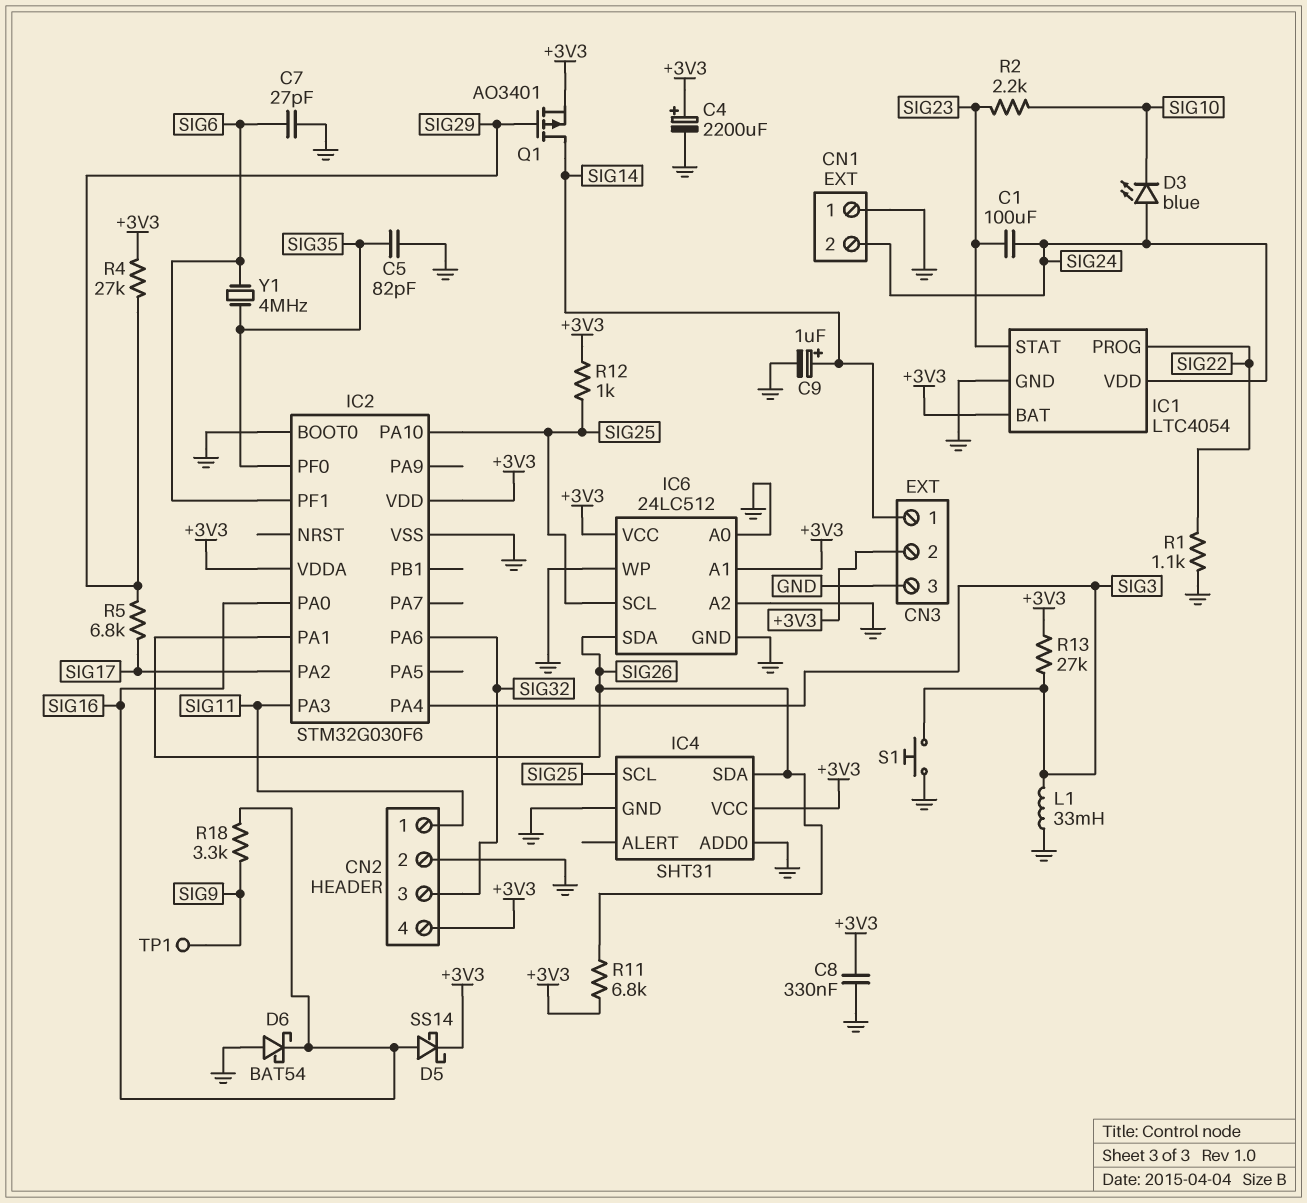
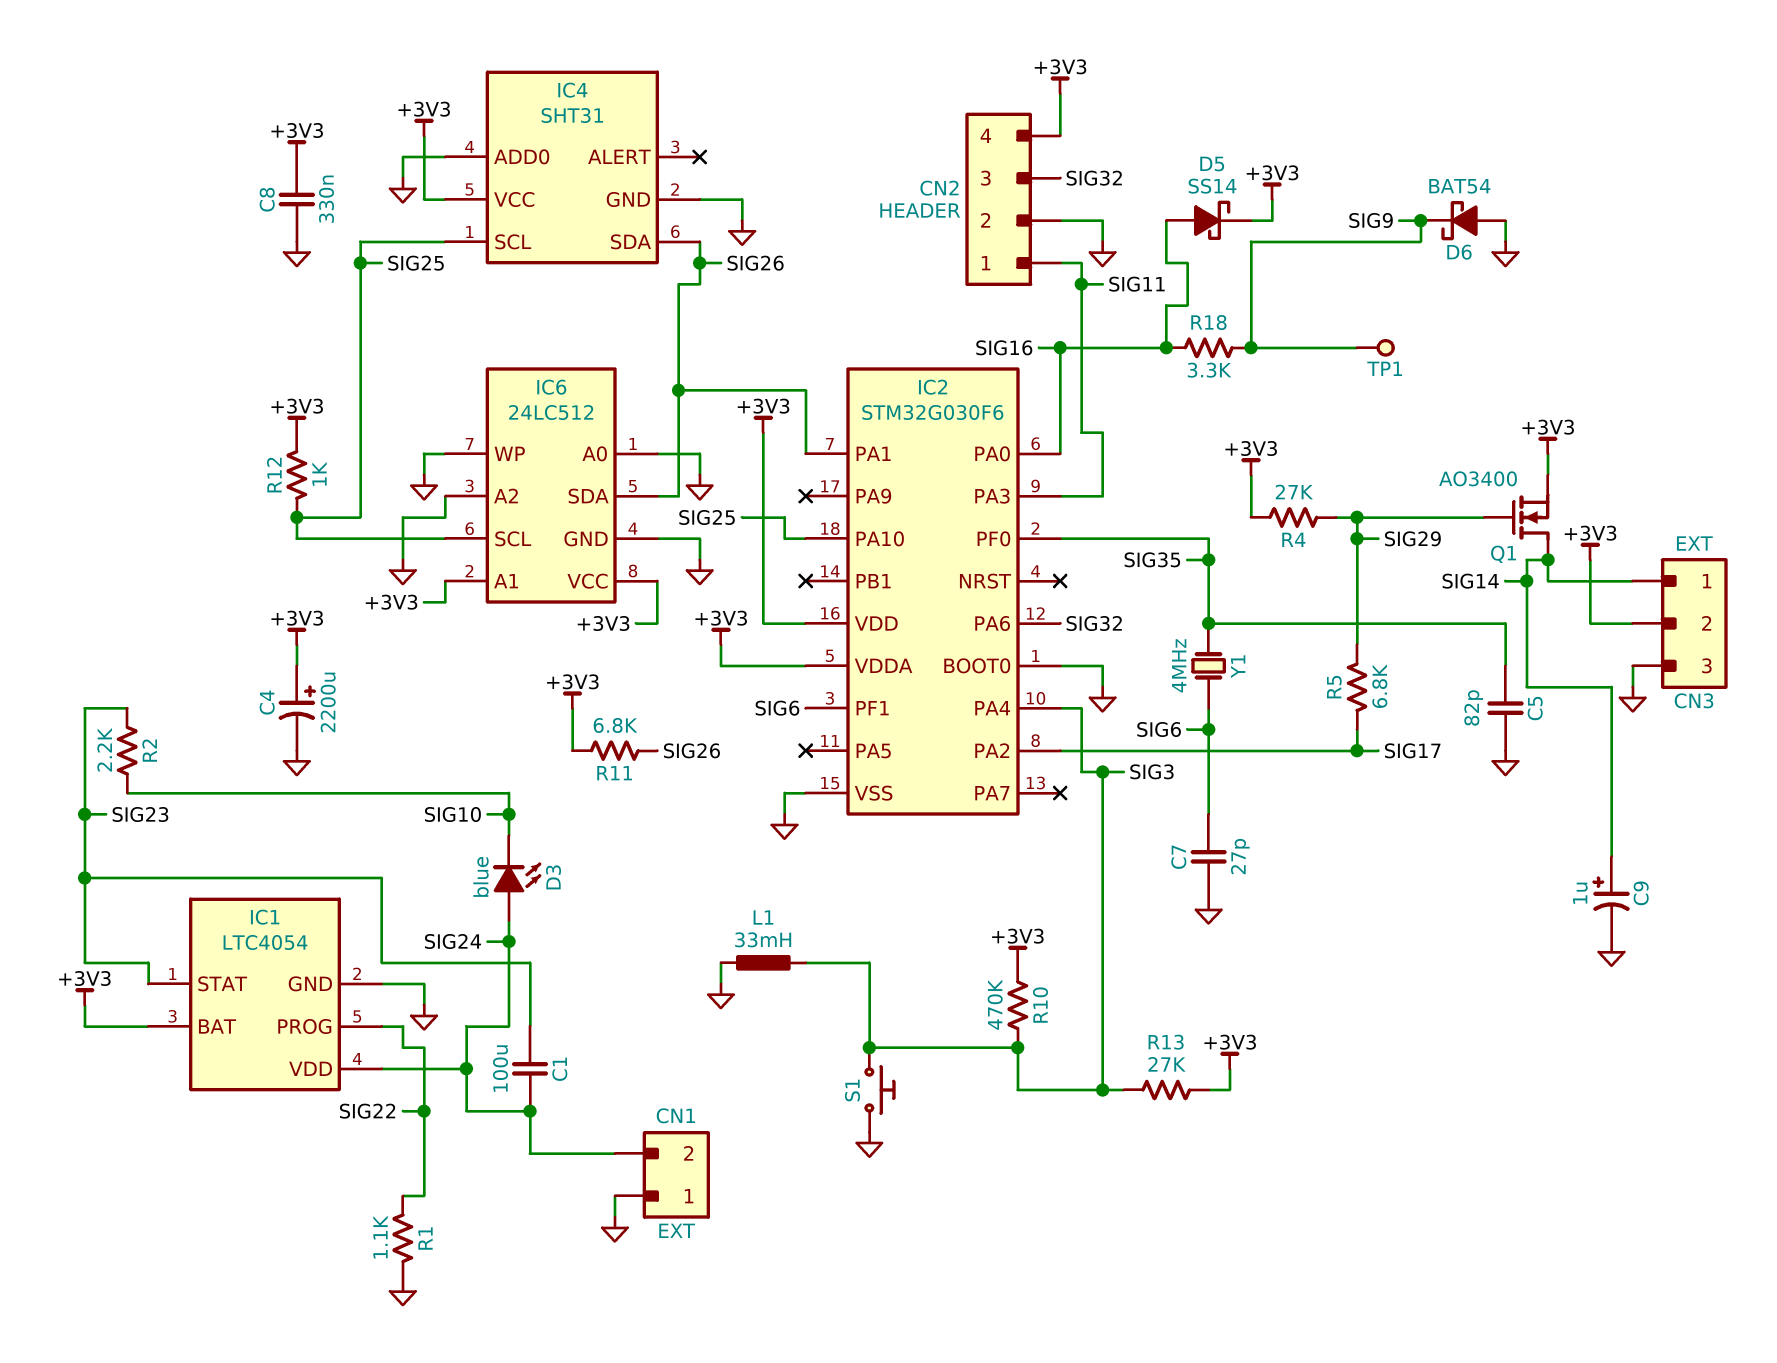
D6: schottky BAT54 (A GND, K SIG16) -> schottky BAT54 (A GND, K SIG9)
Q1: PMOS AO3401 (G SIG29, D SIG14, S +3V3) -> NMOS AO3400 (G SIG29, D SIG14, S +3V3)
R10: none -> 470k (+3V3, SIG3)

